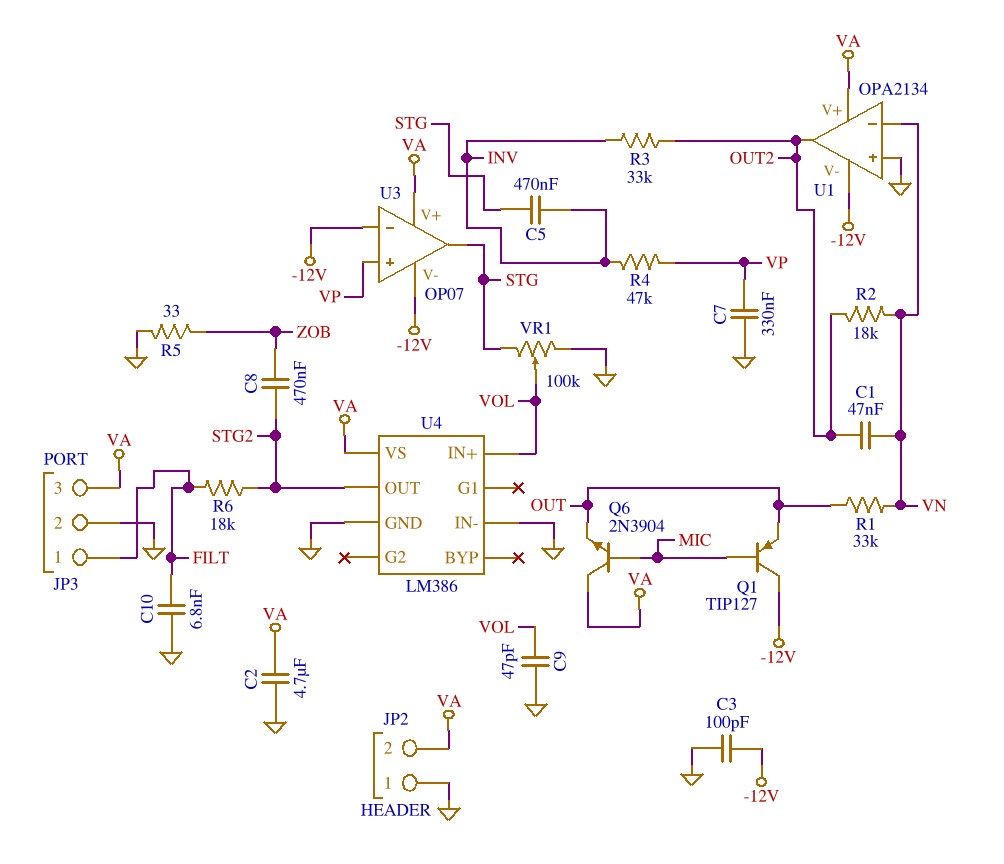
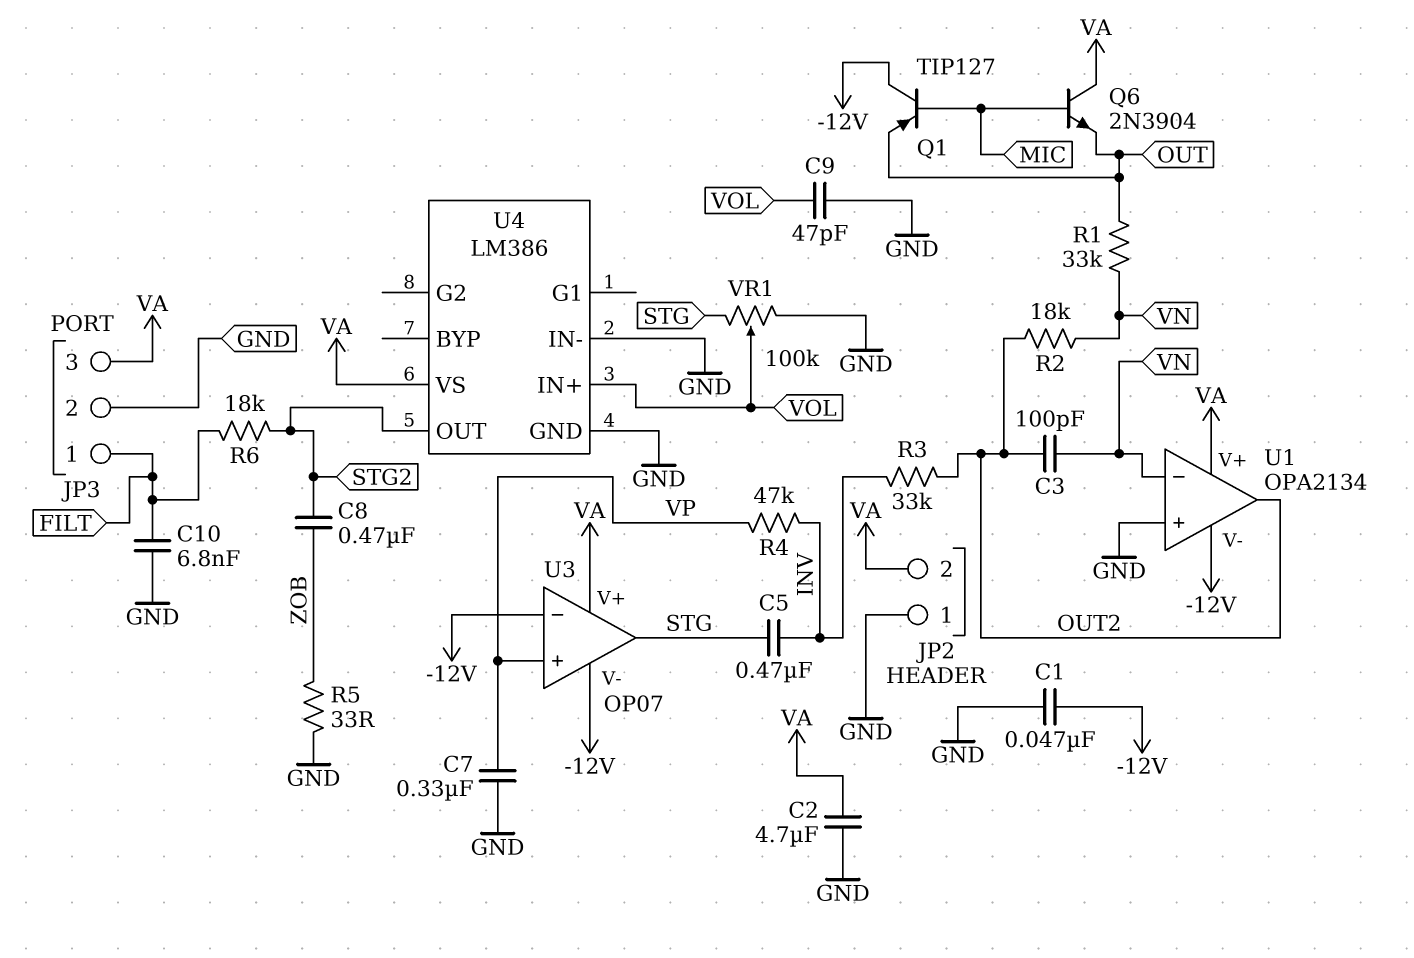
C1: 47nF (OUT2, VN) -> 47nF (-12V, GND)
C3: 100pF (-12V, GND) -> 100pF (OUT2, VN)

